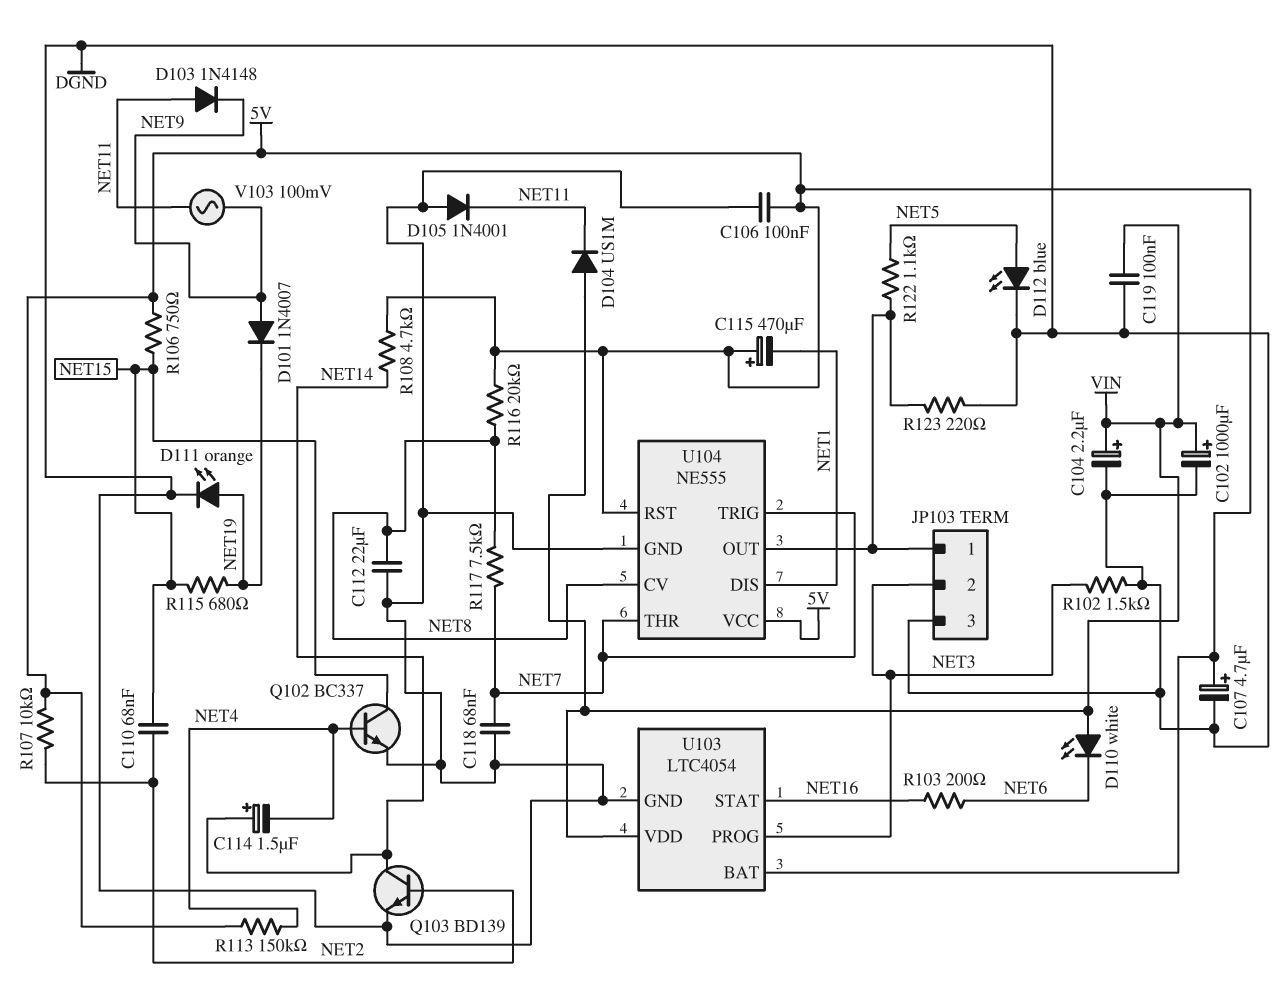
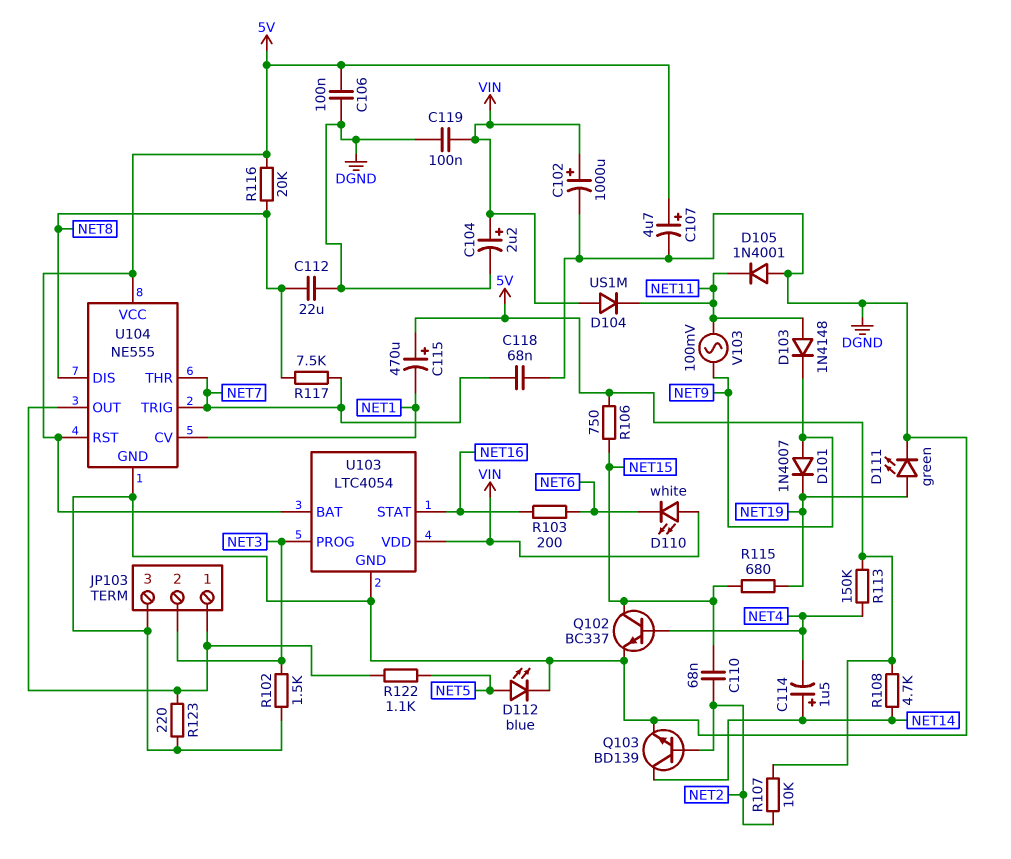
D111: LED orange (A NET19, K DGND) -> LED green (A NET19, K DGND)
U104 pin CV: NET8 -> NET1
U104 pin DIS: NET1 -> NET8

